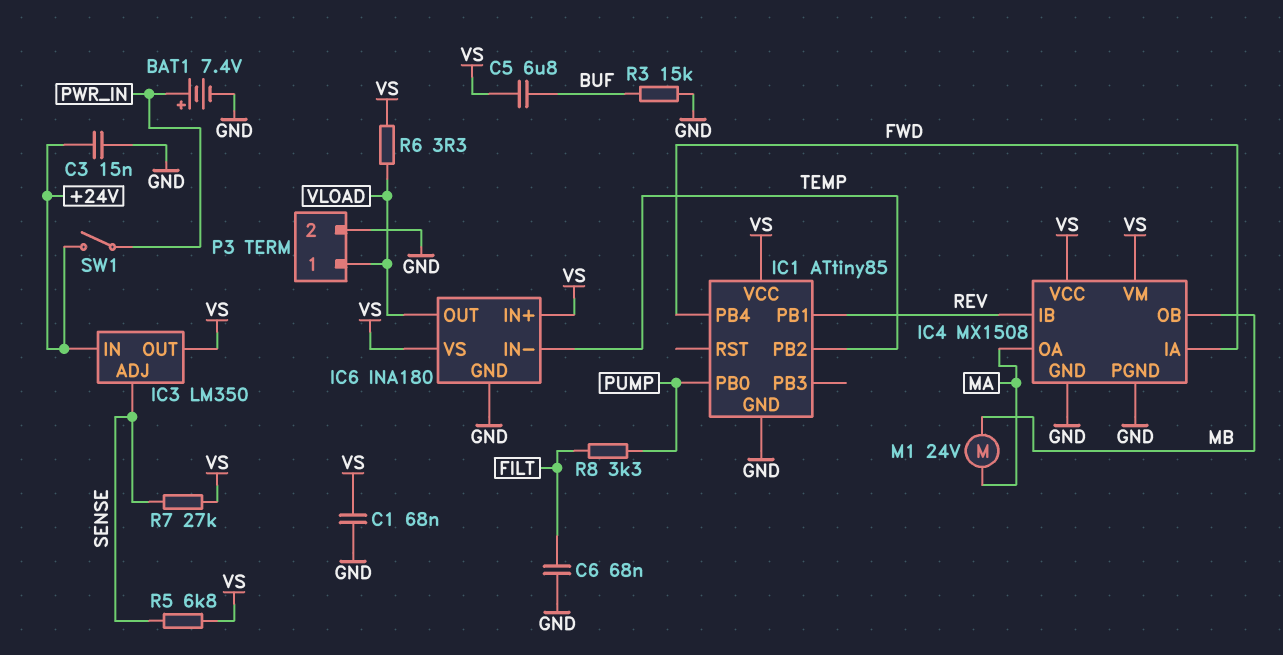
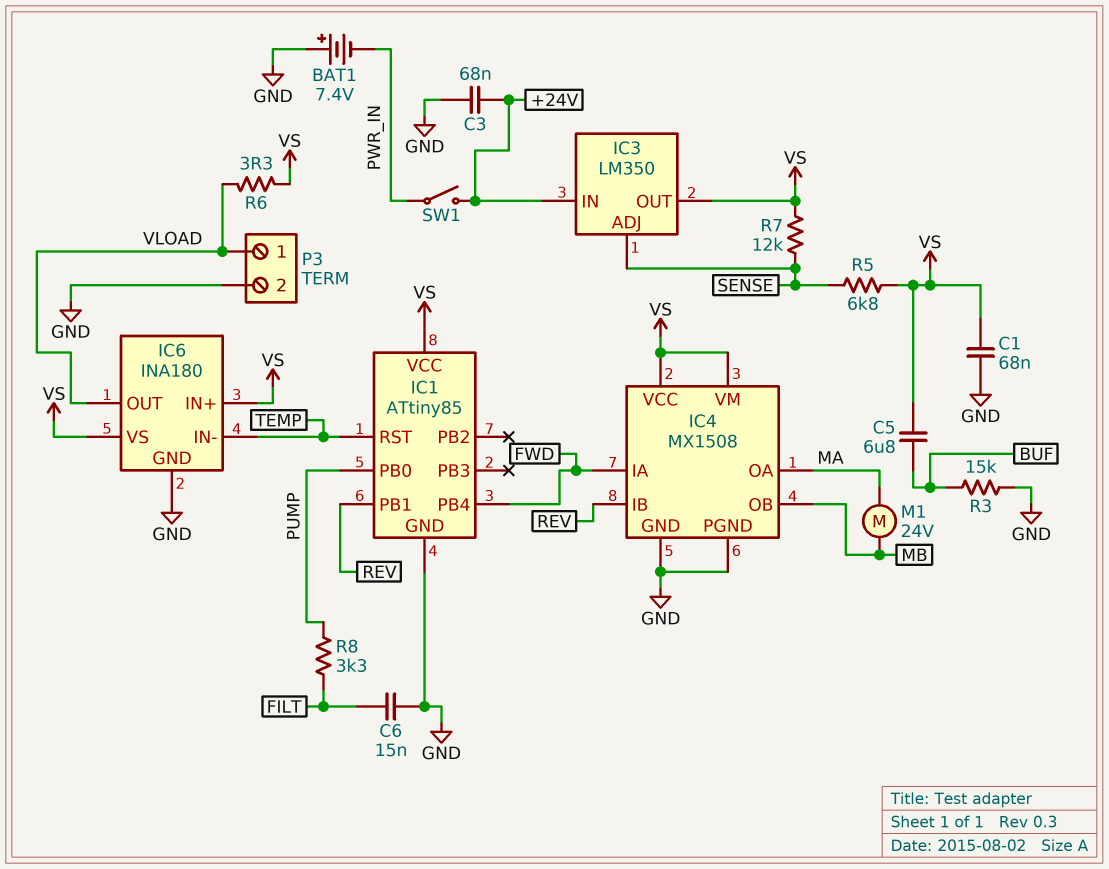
BAT1: 7.4V (plus PWR_IN, minus GND) -> 7.4V (plus GND, minus PWR_IN)
C3: 15nF (+24V, GND) -> 68nF (+24V, GND)
C6: 68nF (FILT, GND) -> 15nF (FILT, GND)
IC1 pin PB2: TEMP -> none
IC1 pin RST: none -> TEMP
R7: 27k (SENSE, VS) -> 12k (SENSE, VS)

